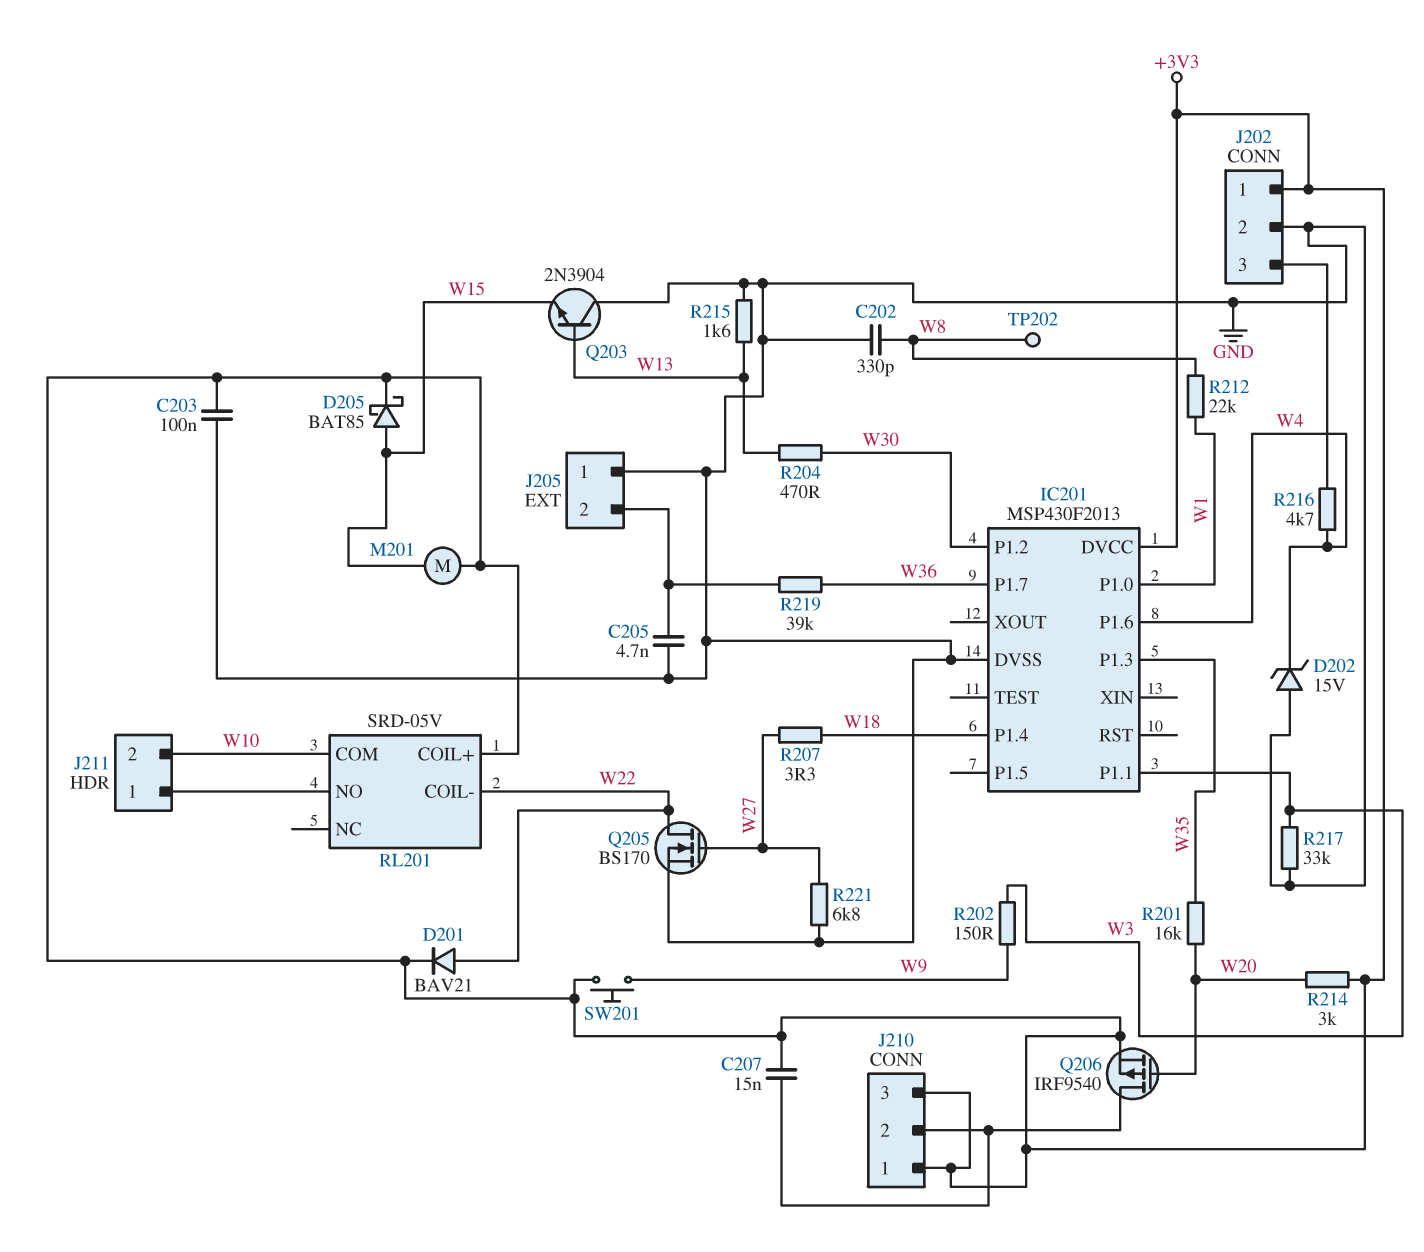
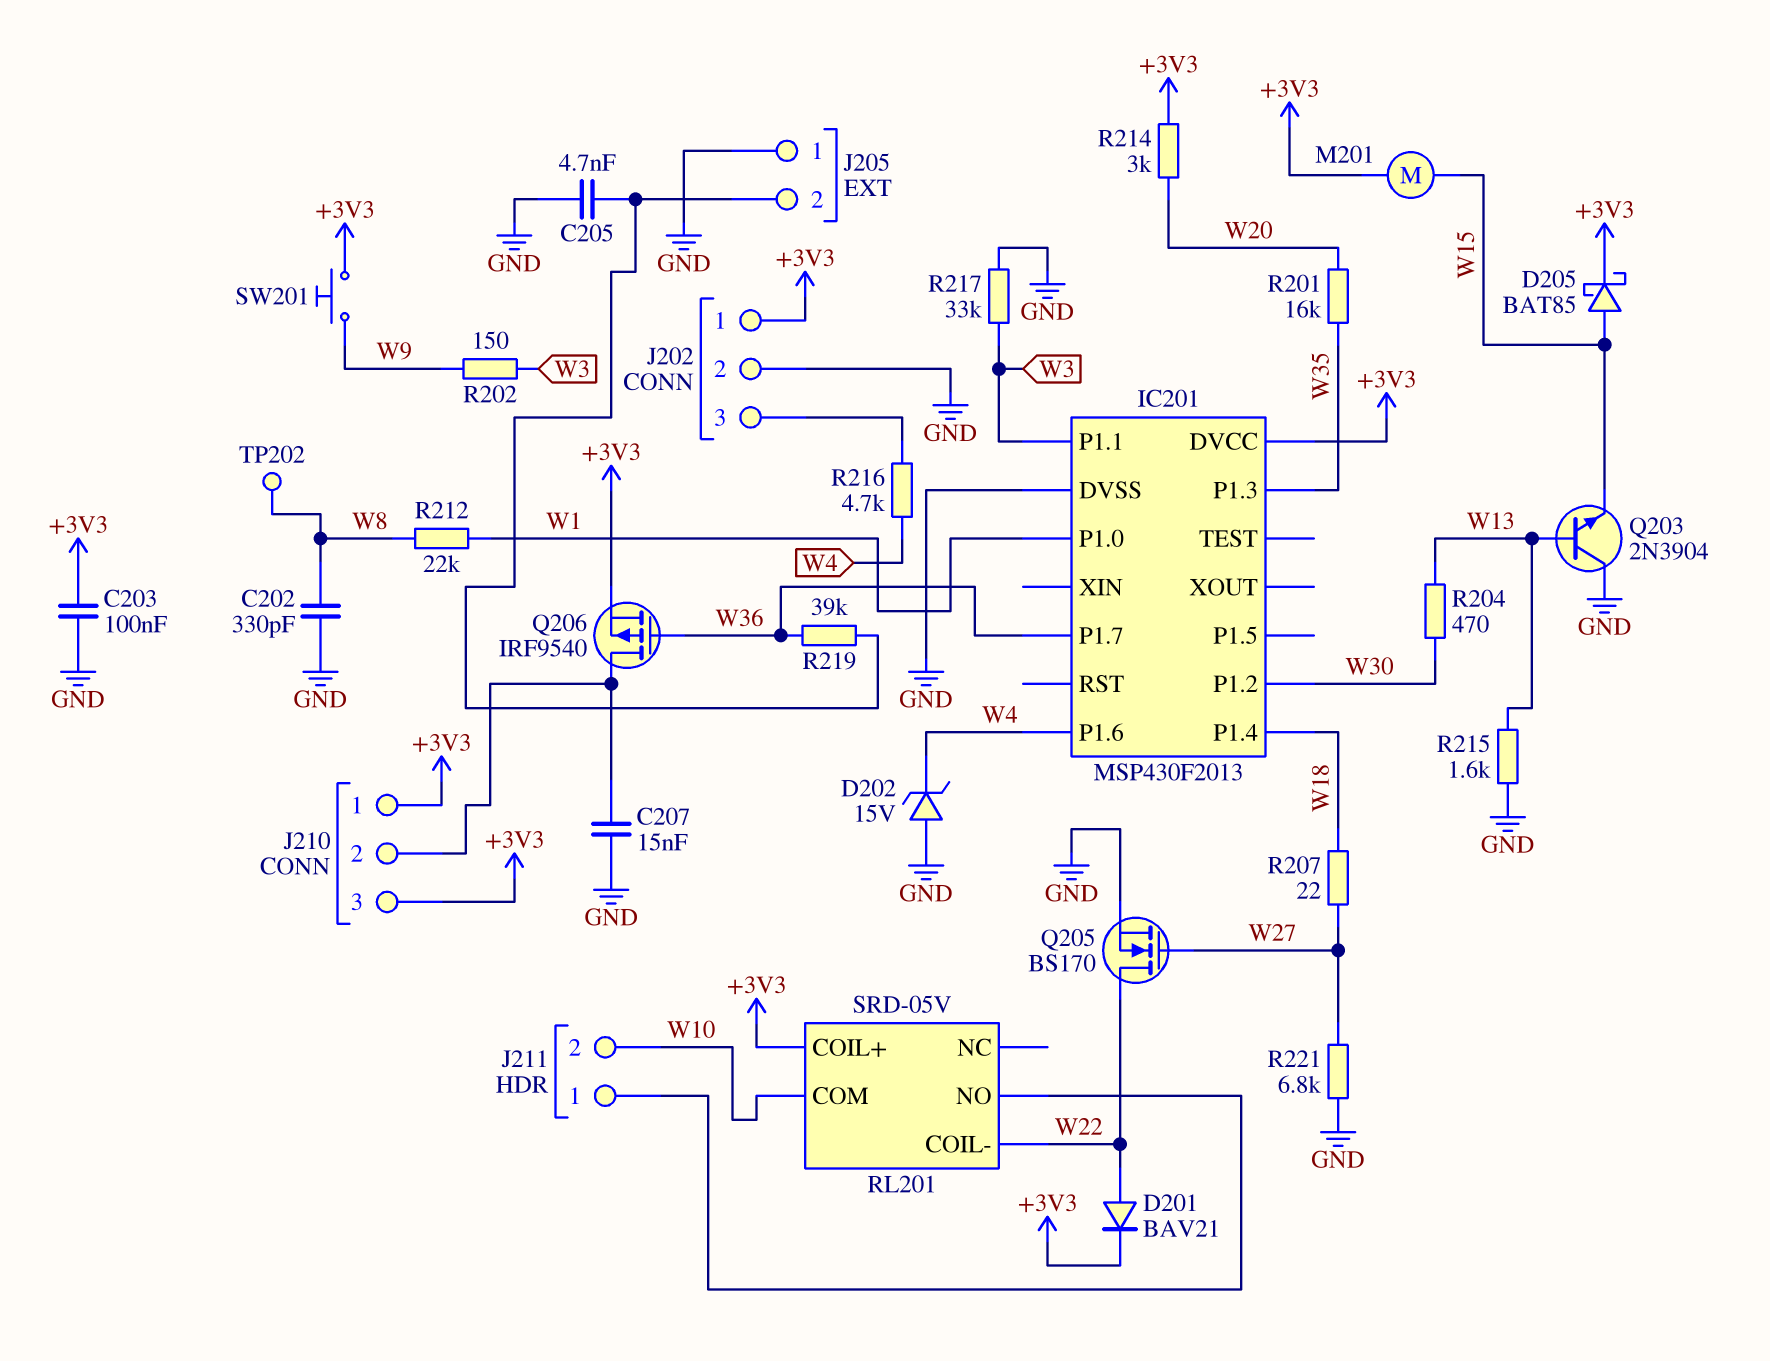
C207: 15nF (+3V3, J210/2) -> 15nF (GND, J210/2)
Q206: PMOS IRF9540 (G W20, D J210/2, S +3V3) -> PMOS IRF9540 (G W36, D J210/2, S +3V3)
R207: 3.3 (W18, W27) -> 22 (W18, W27)

